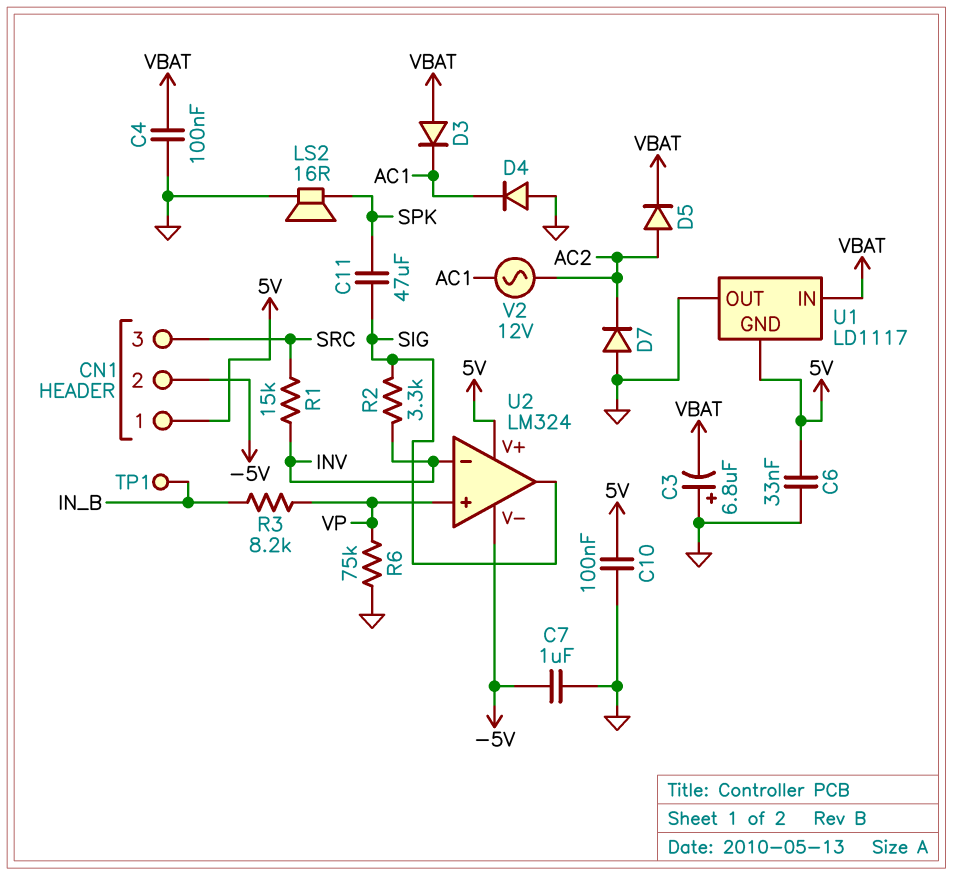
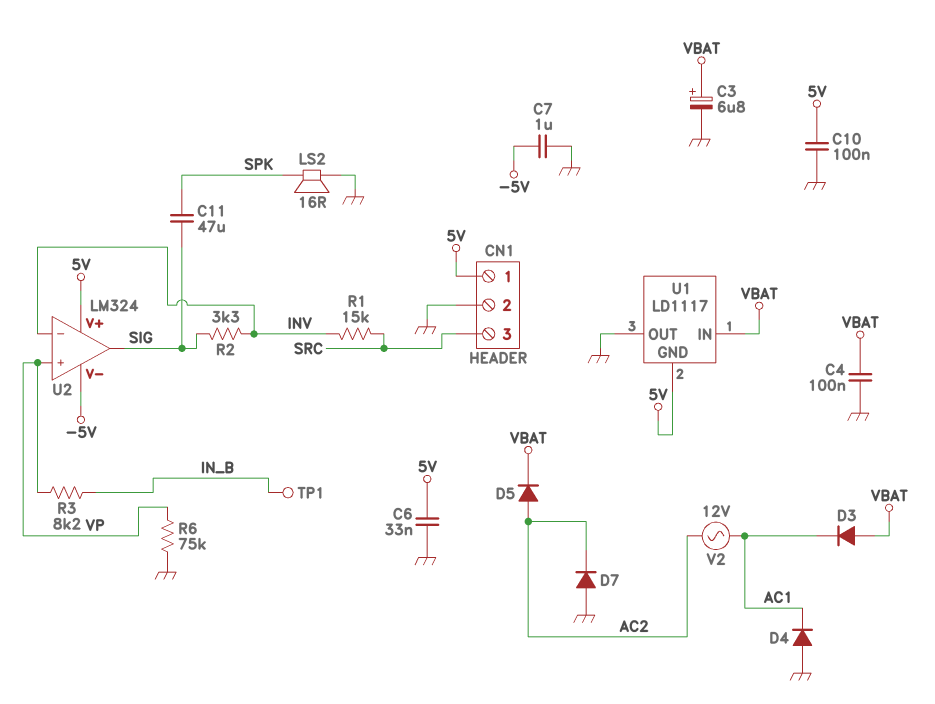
C3: 6.8uF (plus GND, minus VBAT) -> 6.8uF (plus VBAT, minus GND)
CN1 pin 2: -5V -> GND

